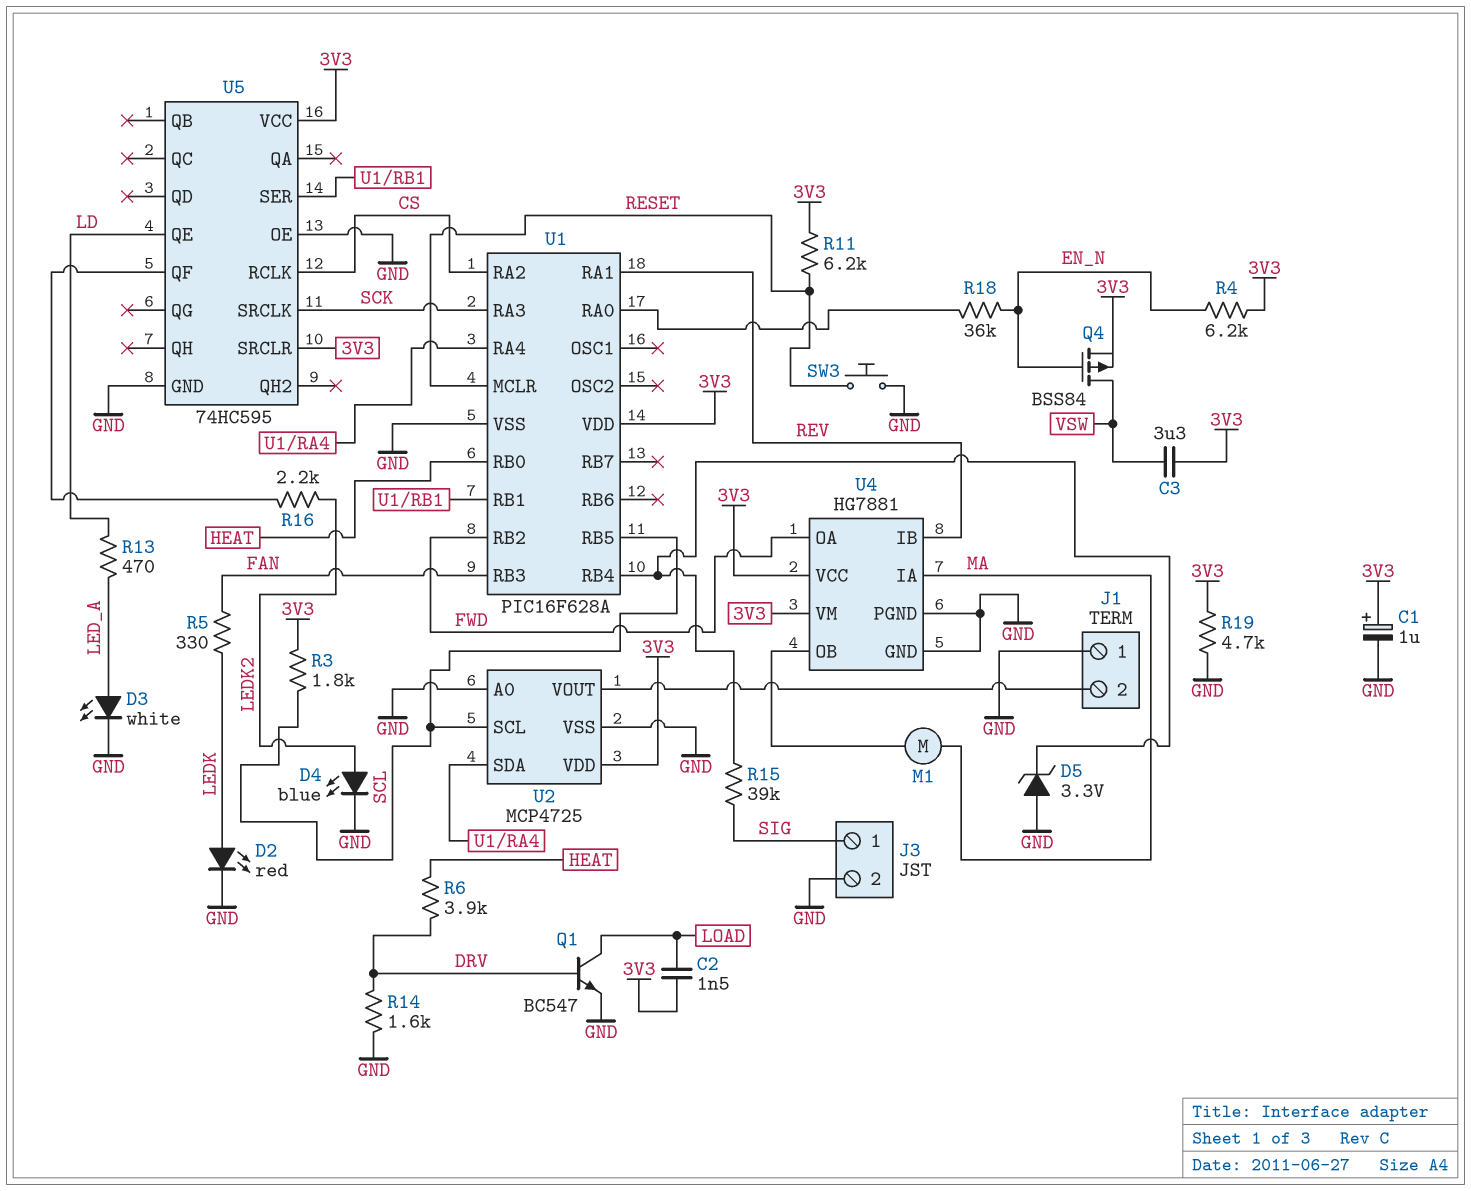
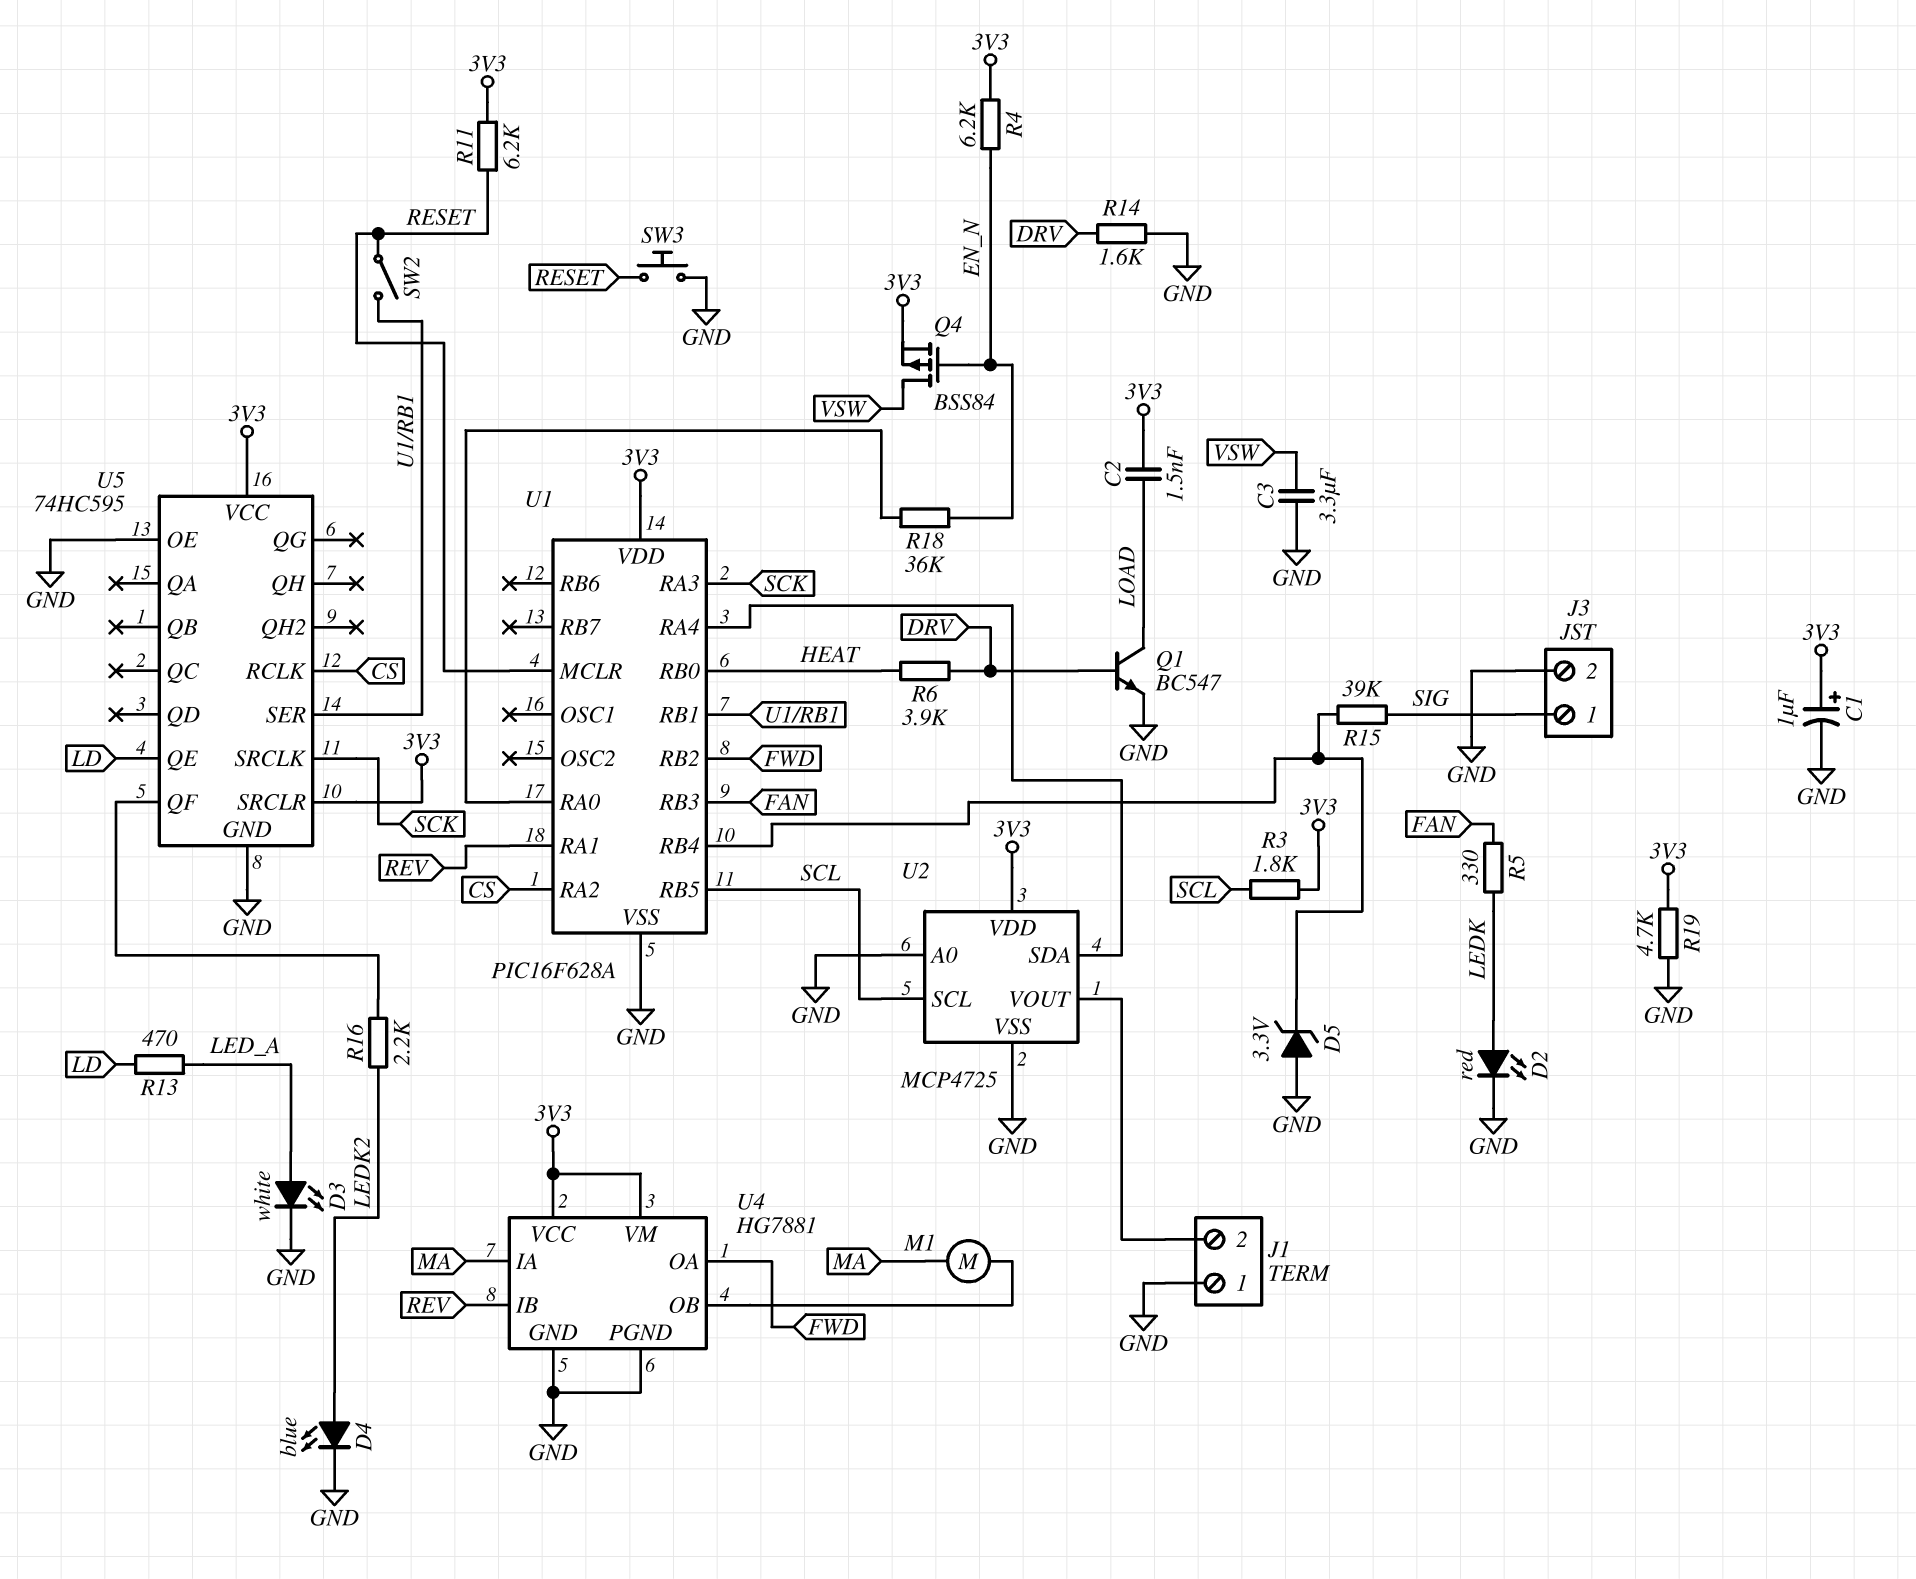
C3: 3.3uF (3V3, VSW) -> 3.3uF (GND, VSW)
SW2: none -> switch (RESET, U1/RB1)

